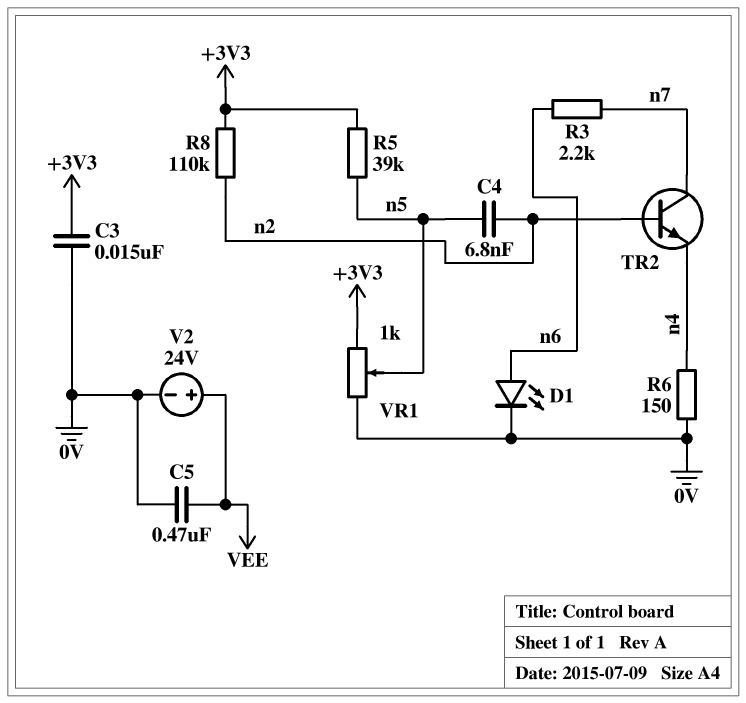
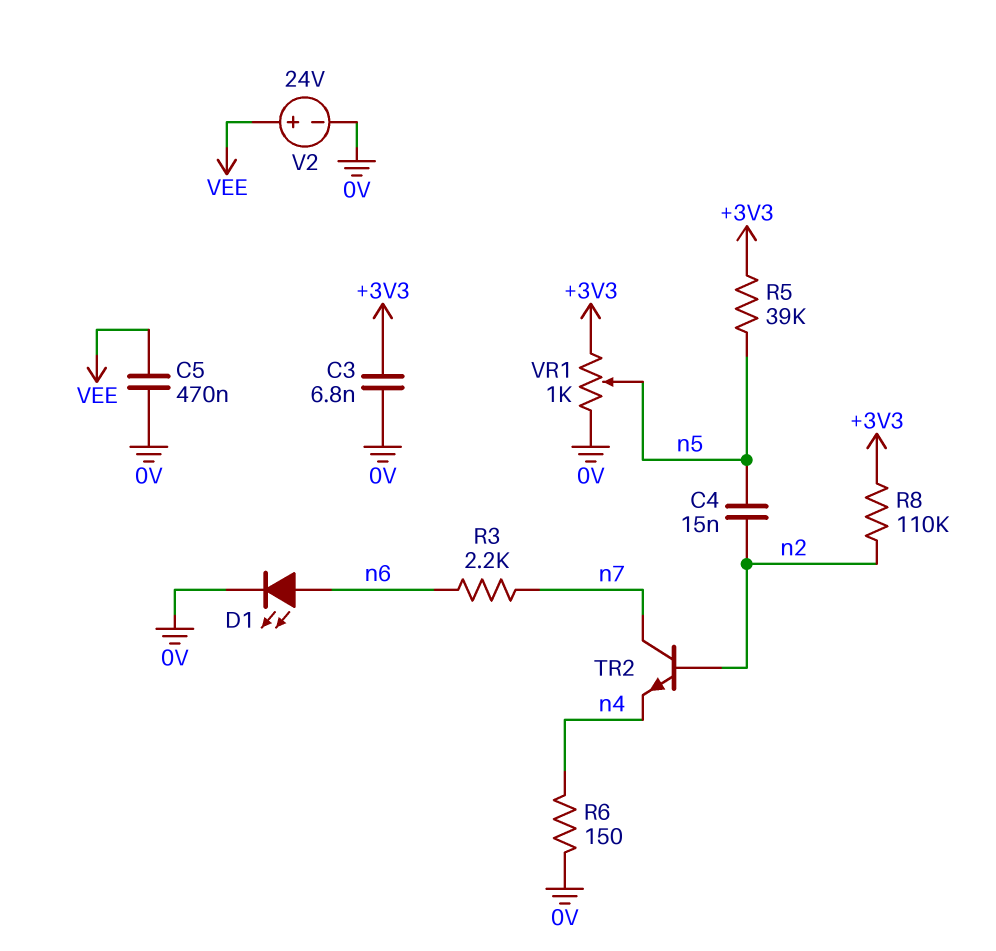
C3: 15nF (+3V3, 0V) -> 6.8nF (+3V3, 0V)
C4: 6.8nF (n2, n5) -> 15nF (n2, n5)

